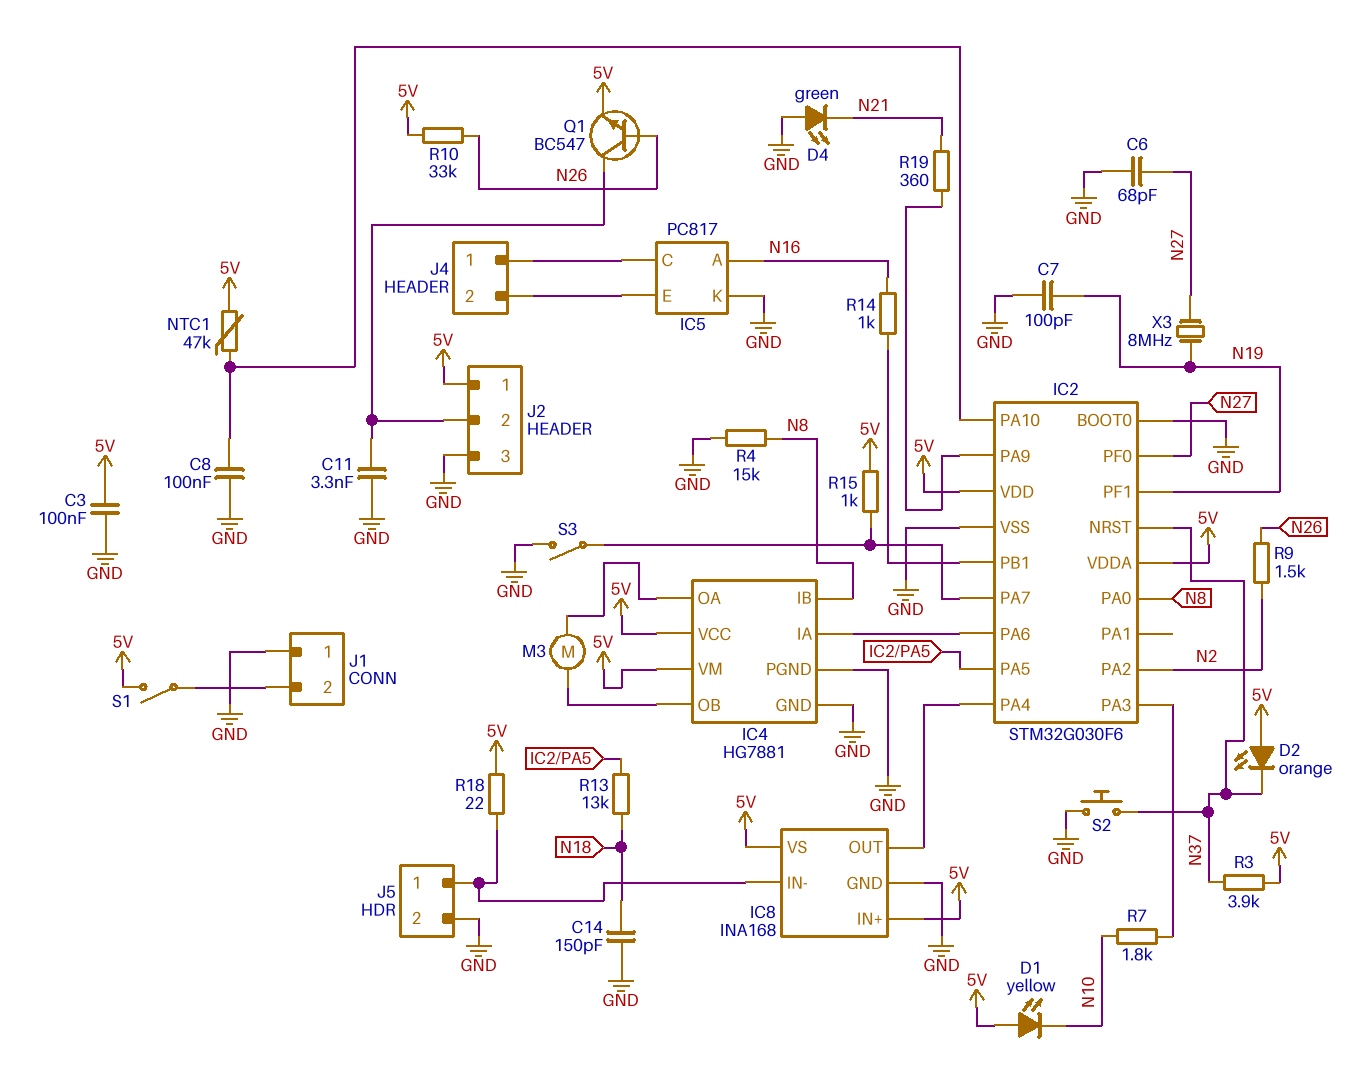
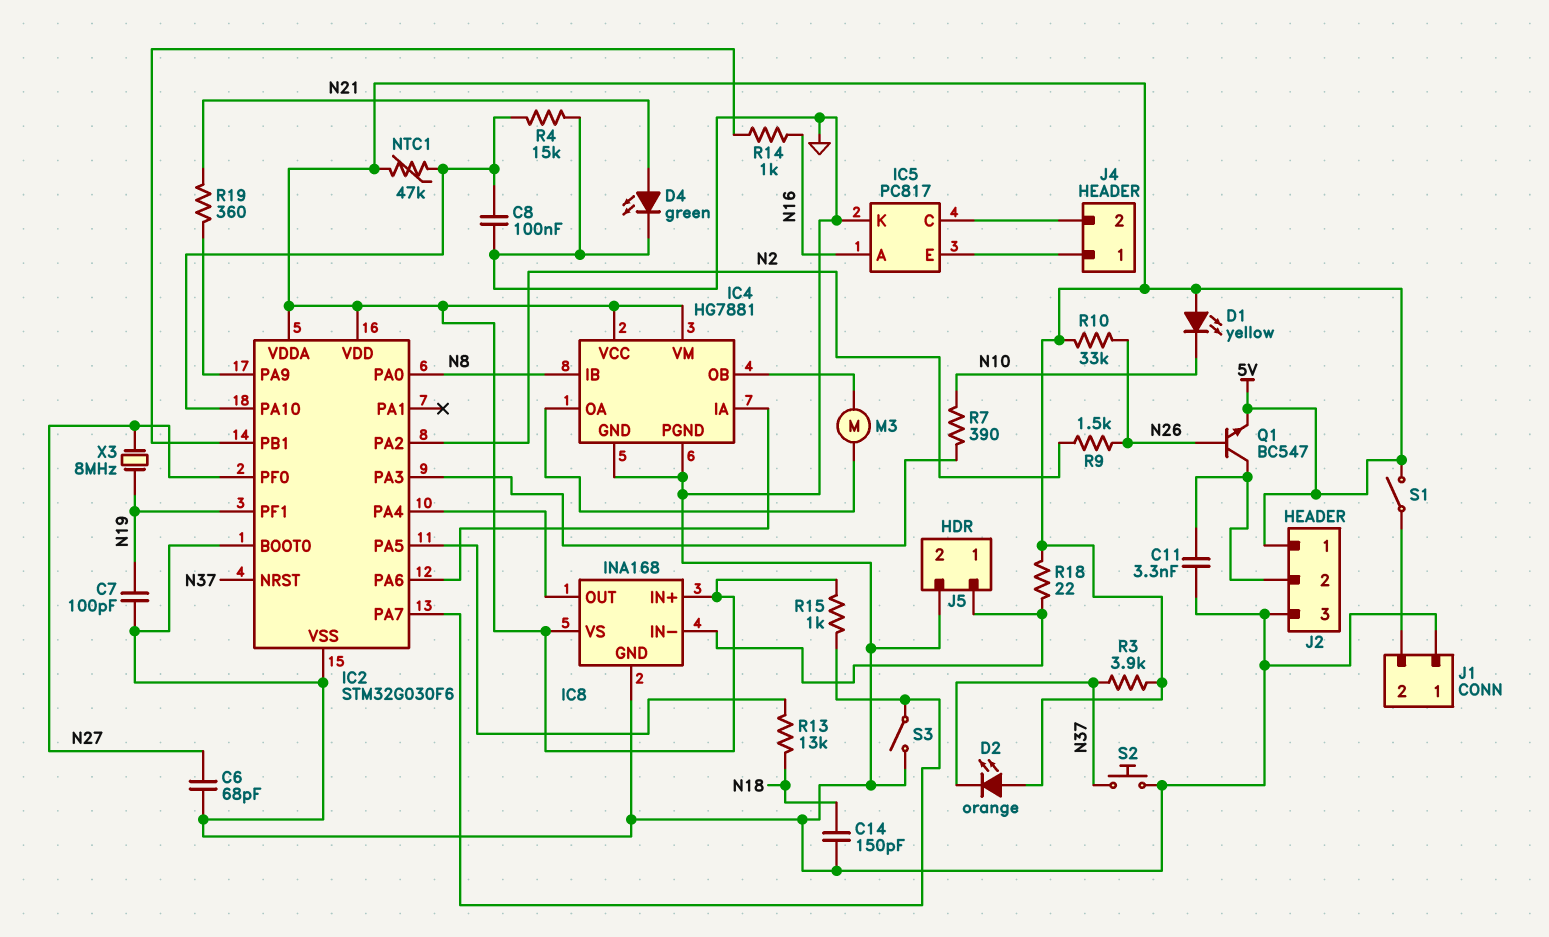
C3: 100nF (5V, GND) -> none
D4: LED green (A GND, K N21) -> LED green (A N21, K GND)
J4 pin 1: IC5/C -> IC5/E
J4 pin 2: IC5/E -> IC5/C
R4: 15k (GND, N8) -> 15k (GND, IC2/PA10)
R7: 1.8k (IC2/PA3, N10) -> 390 (IC2/PA3, N10)

